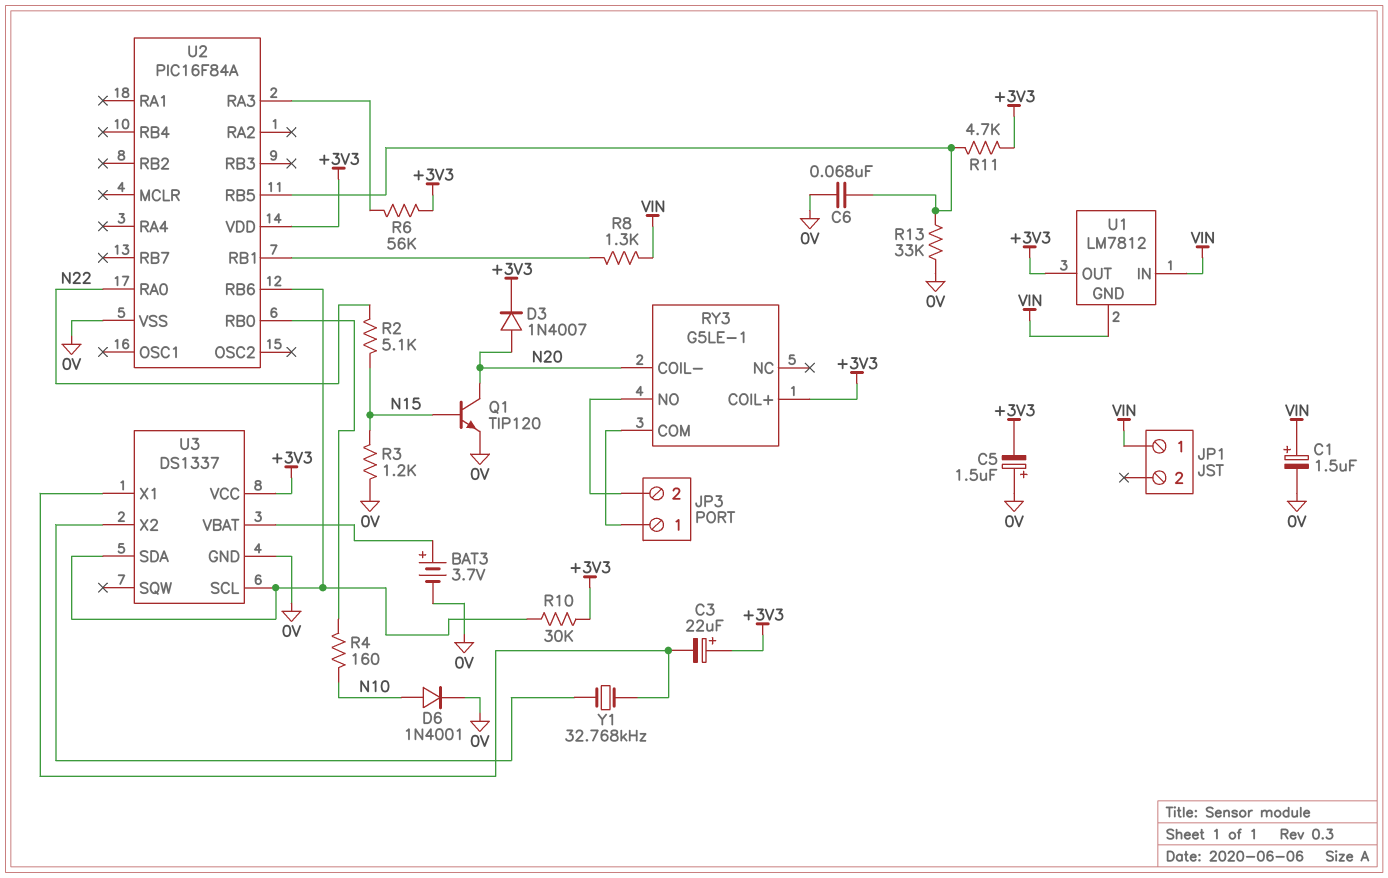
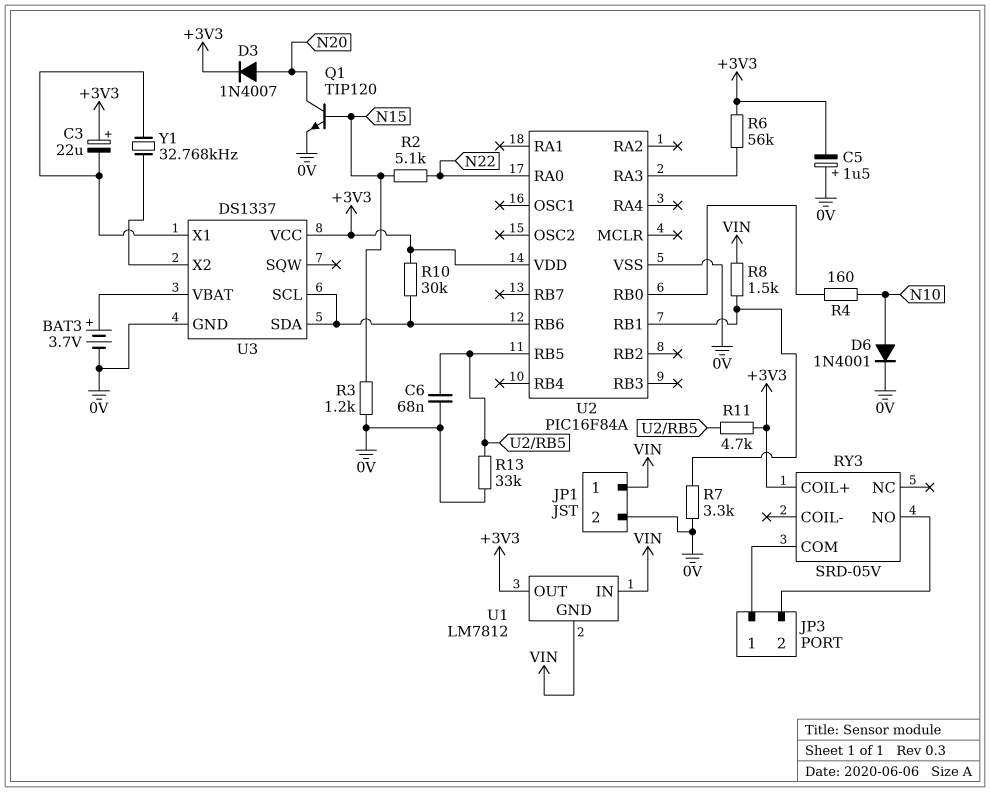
C1: 1.5uF (plus VIN, minus 0V) -> none
JP1 pin 2: none -> 0V
R7: none -> 3.3k (0V, U2/RB1)
R8: 1.3k (U2/RB1, VIN) -> 1.5k (U2/RB1, VIN)
RY3: G5LE-1 -> SRD-05V
RY3 pin COIL-: N20 -> none

